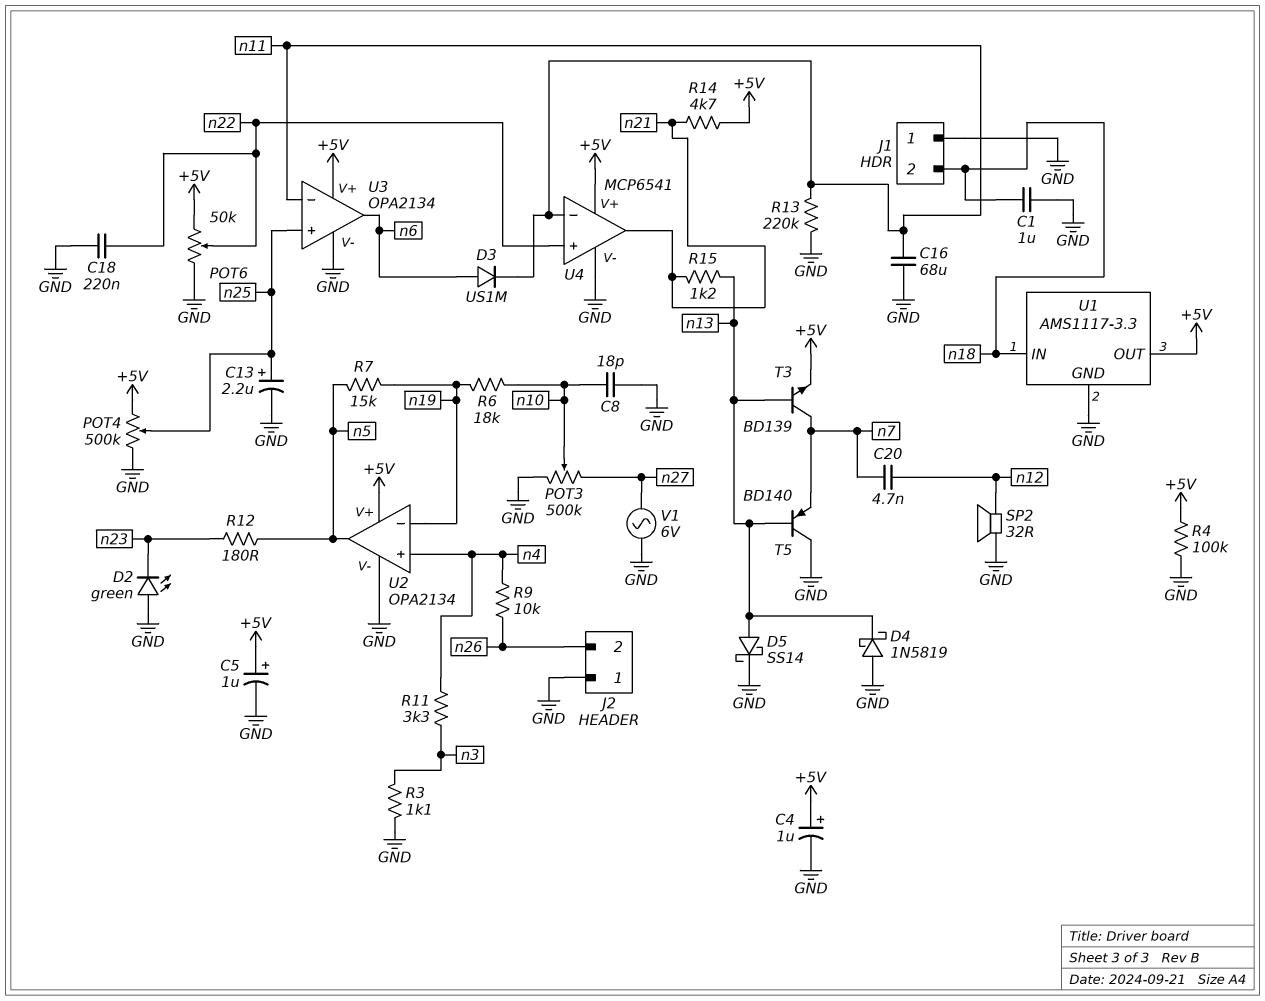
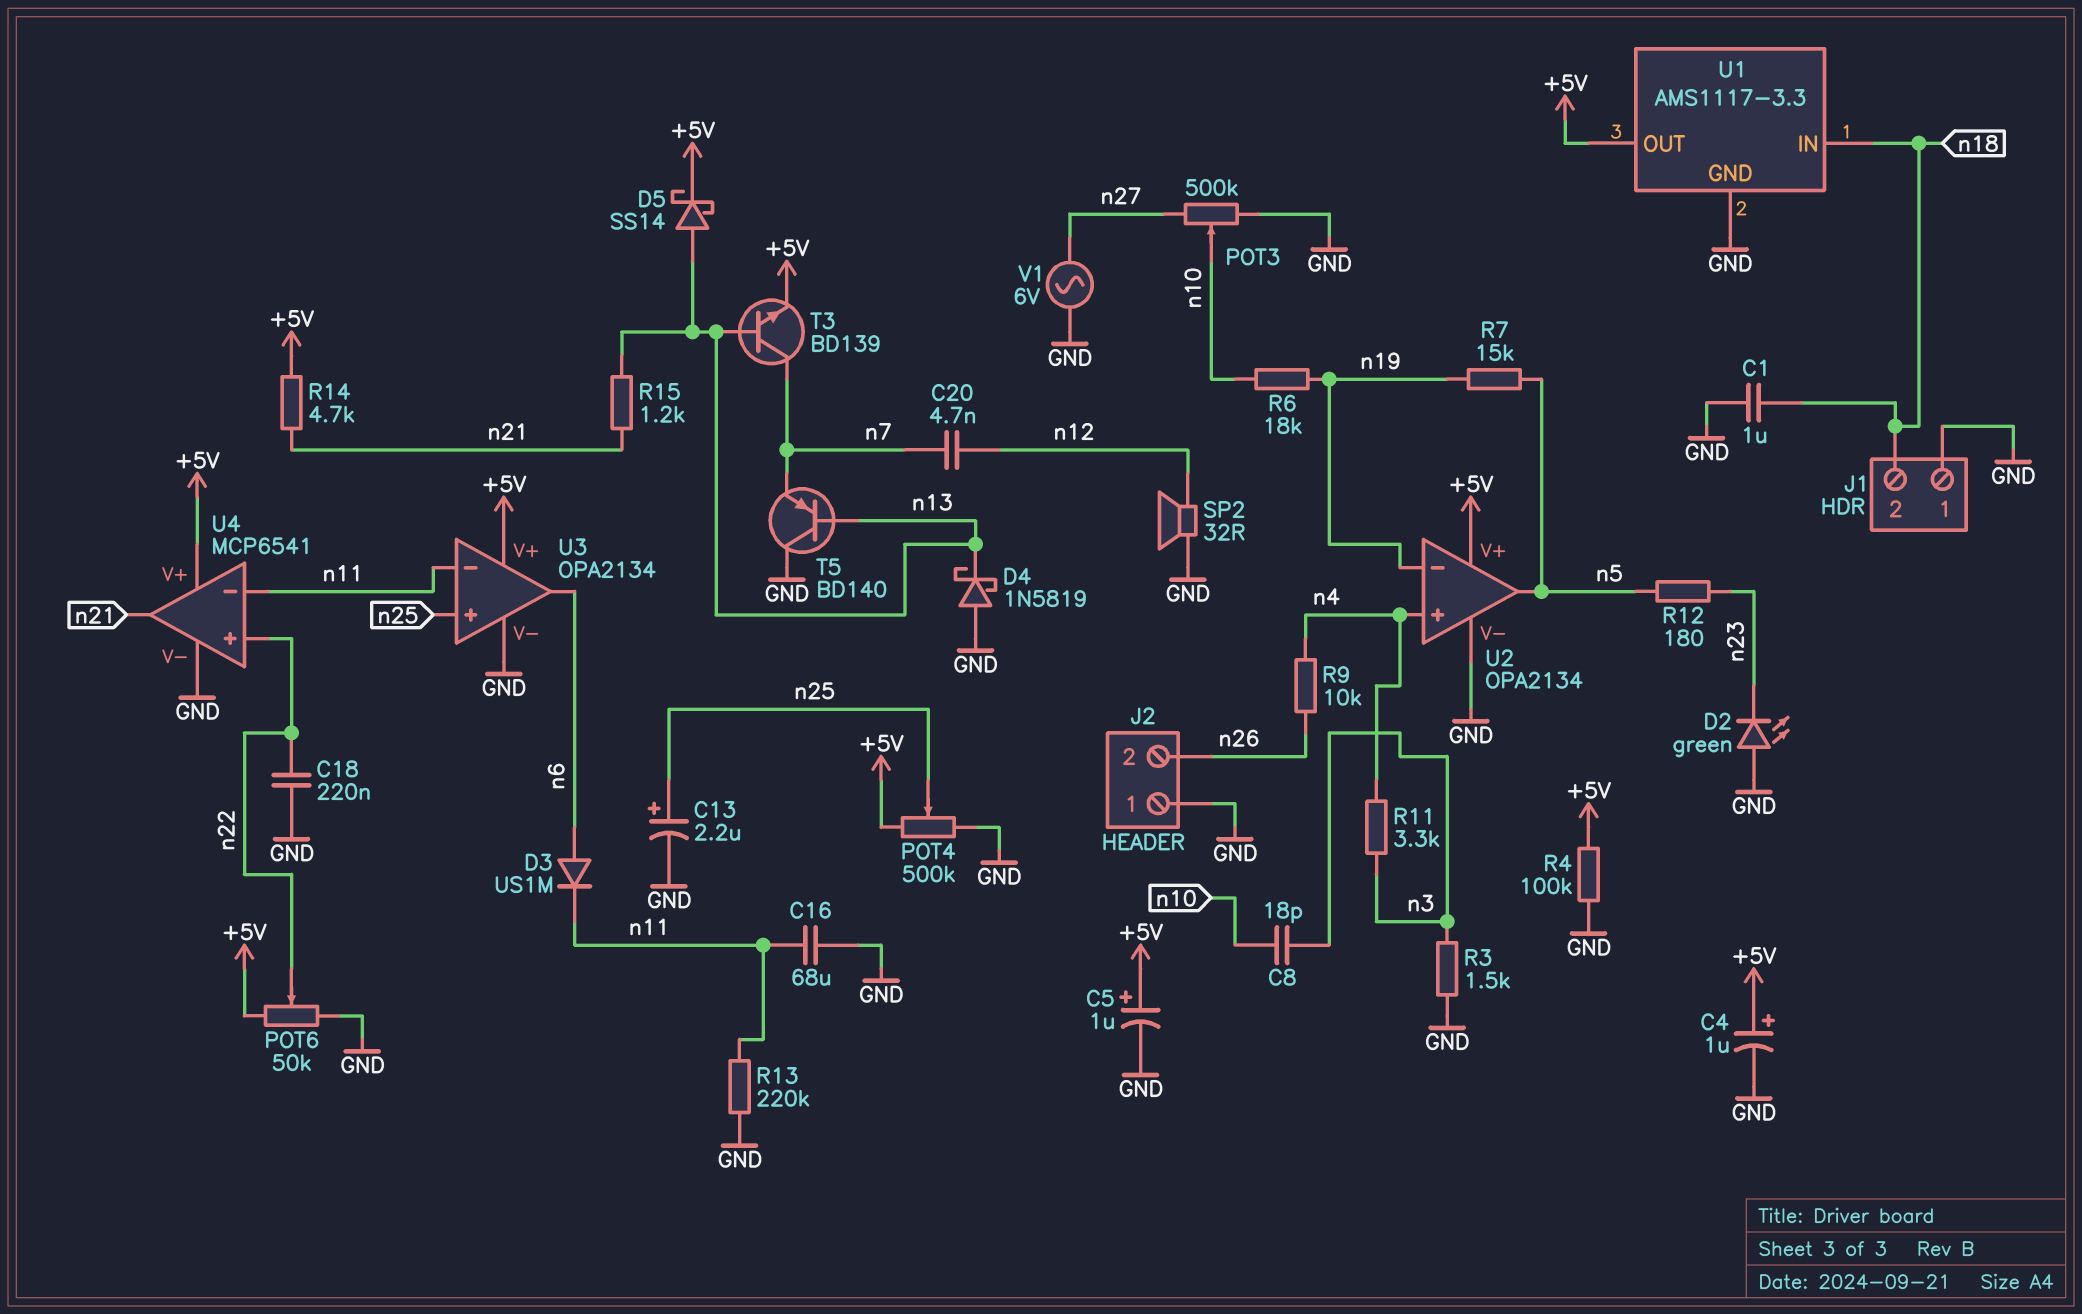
C8: 18pF (GND, n10) -> 18pF (n3, n10)
D5: schottky SS14 (A n13, K GND) -> schottky SS14 (A n13, K +5V)
R3: 1.1k (GND, n3) -> 1.5k (GND, n3)

